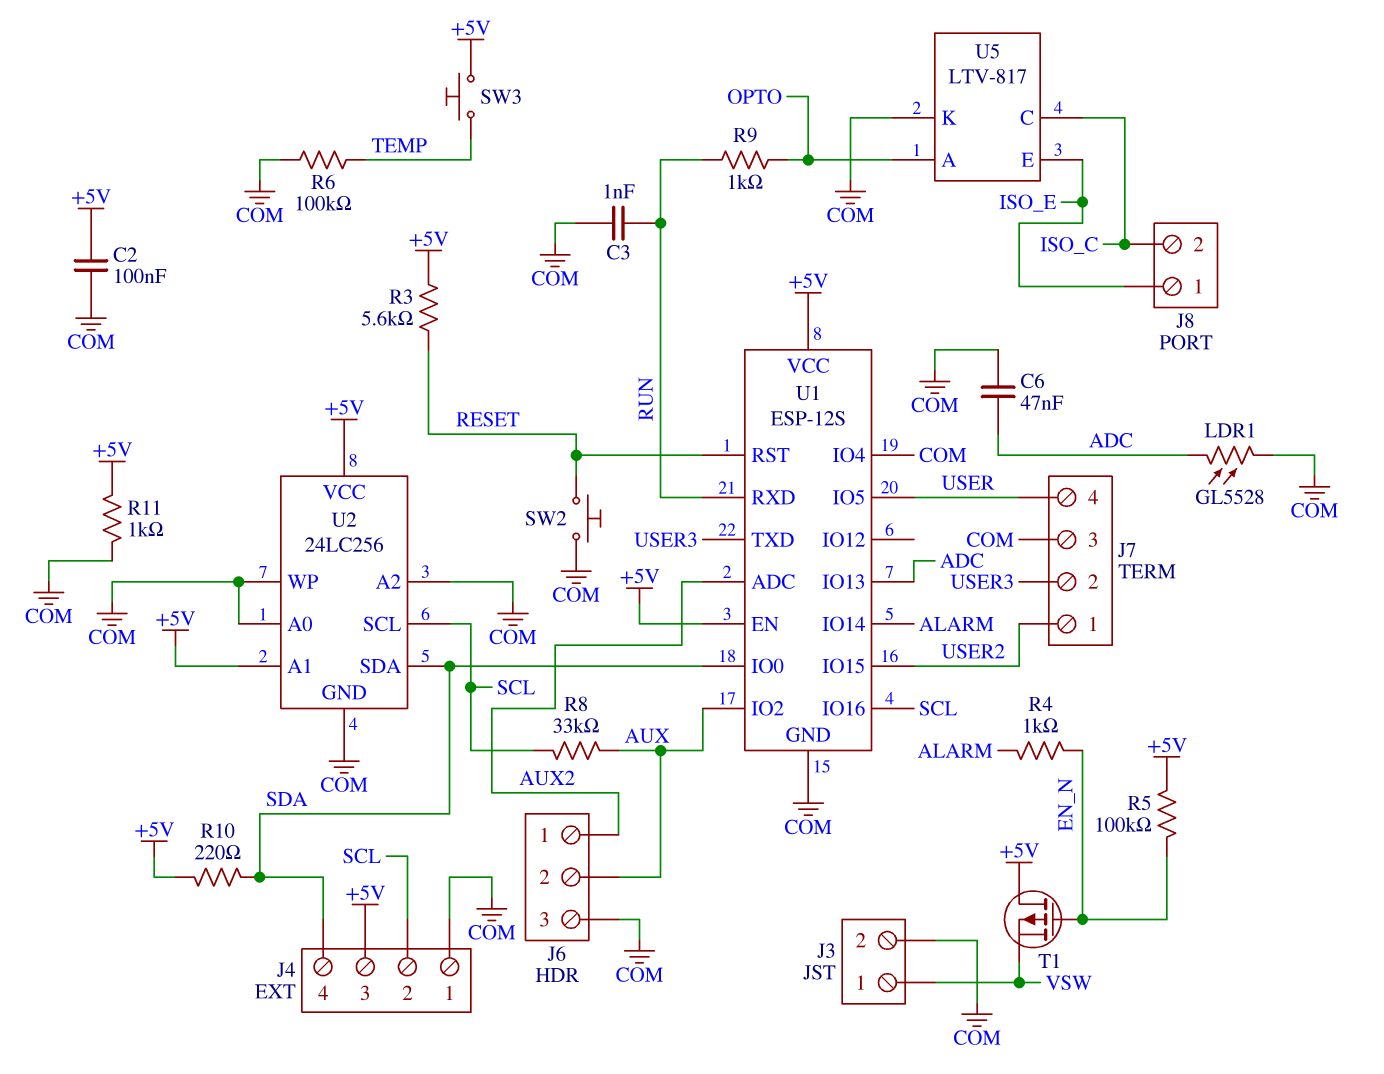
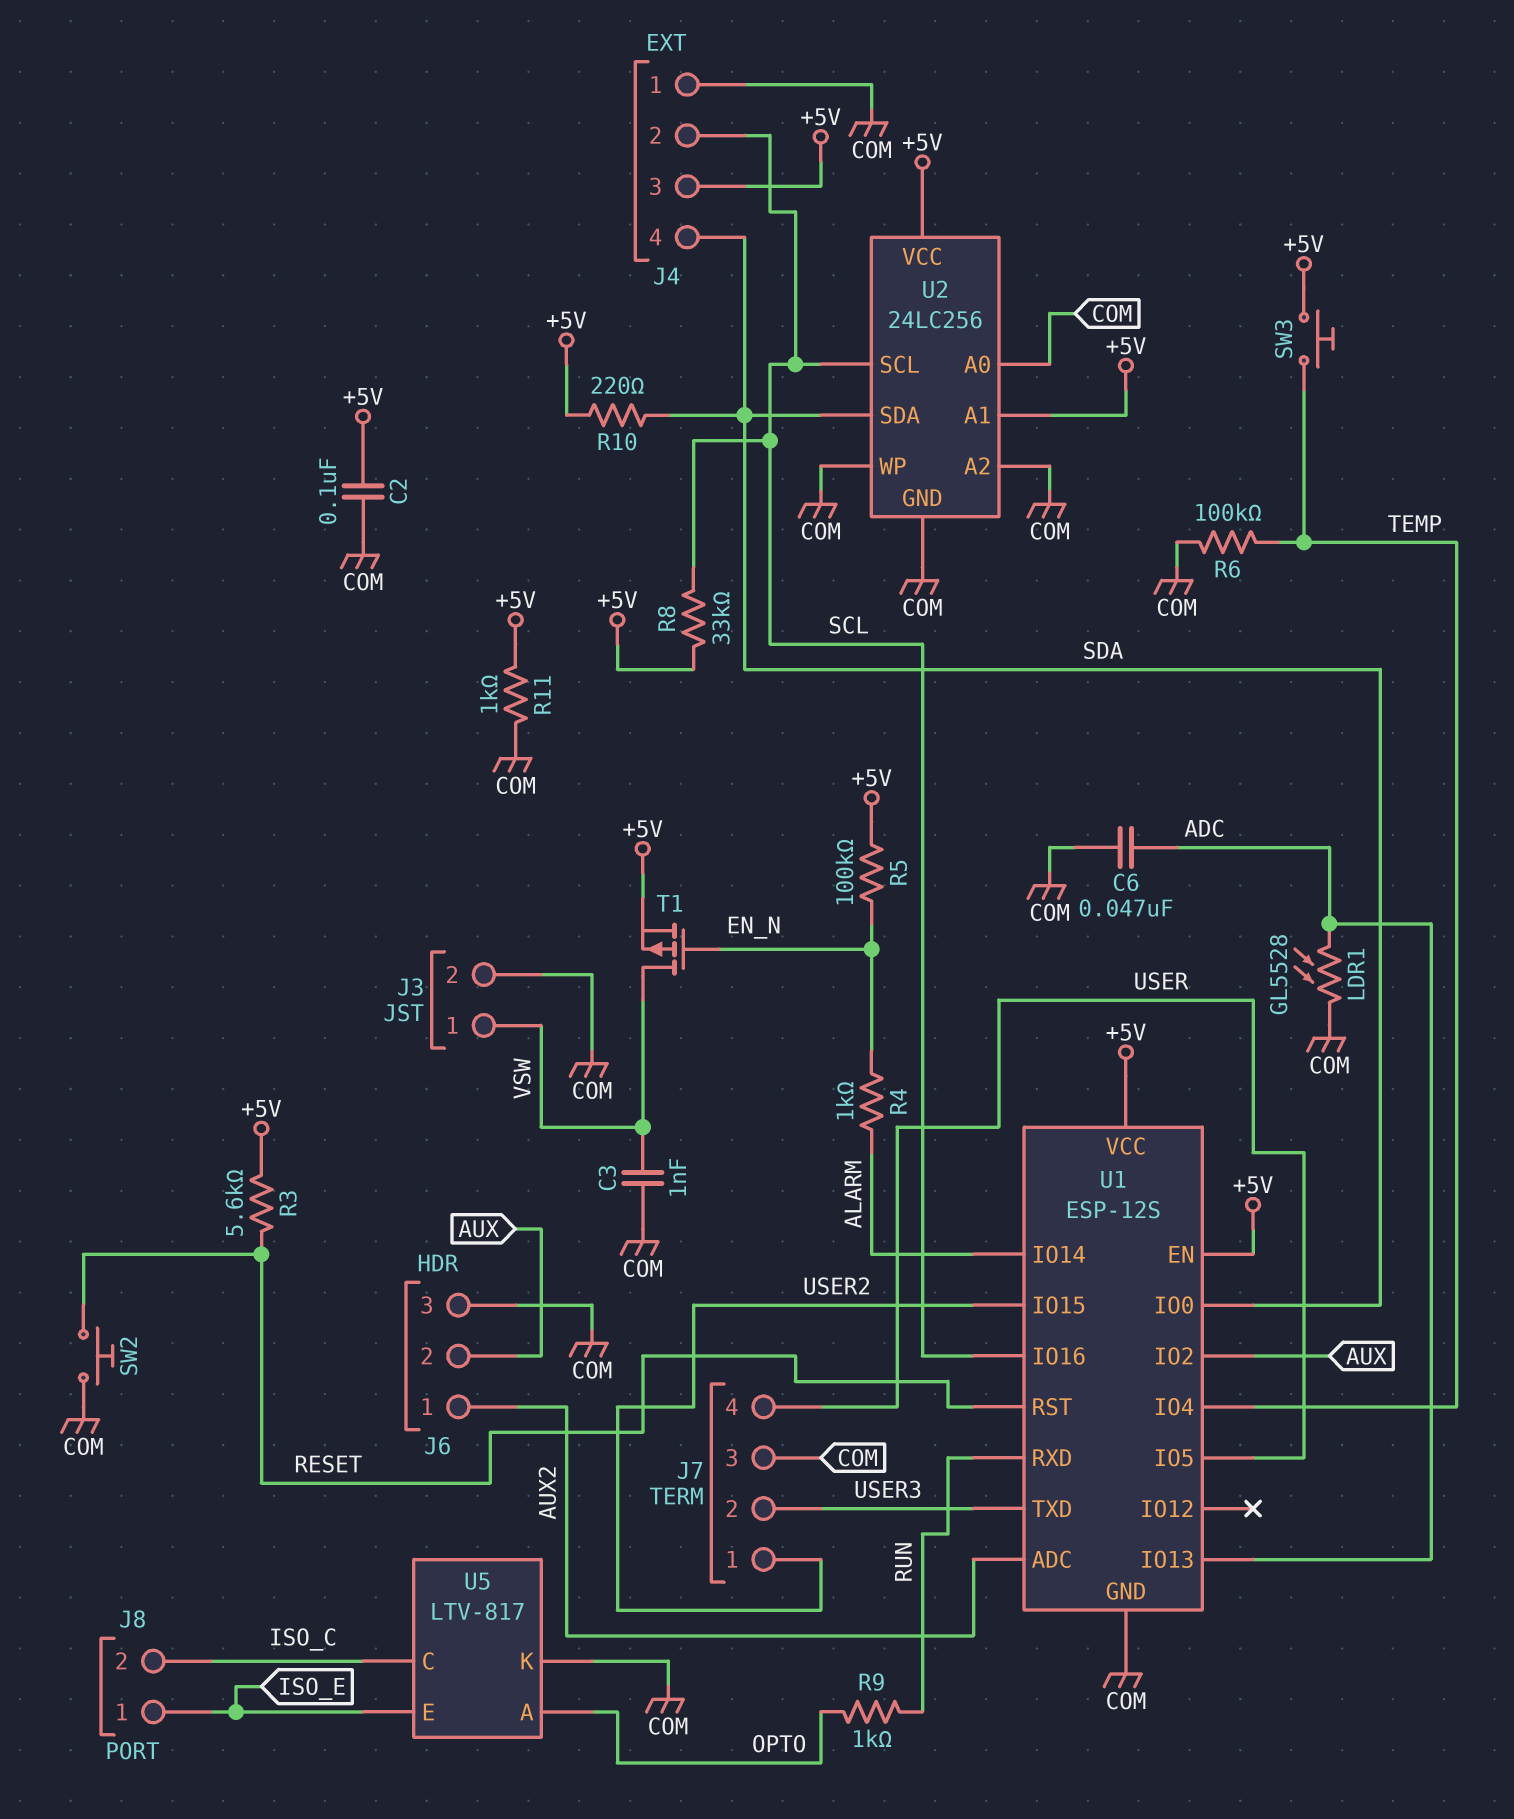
C3: 1nF (COM, RUN) -> 1nF (COM, VSW)
R8: 33k (AUX, SCL) -> 33k (+5V, SCL)
T1: PMOS (G EN_N, D +5V, S VSW) -> PMOS (G EN_N, D VSW, S +5V)
U1 pin IO4: COM -> TEMP

